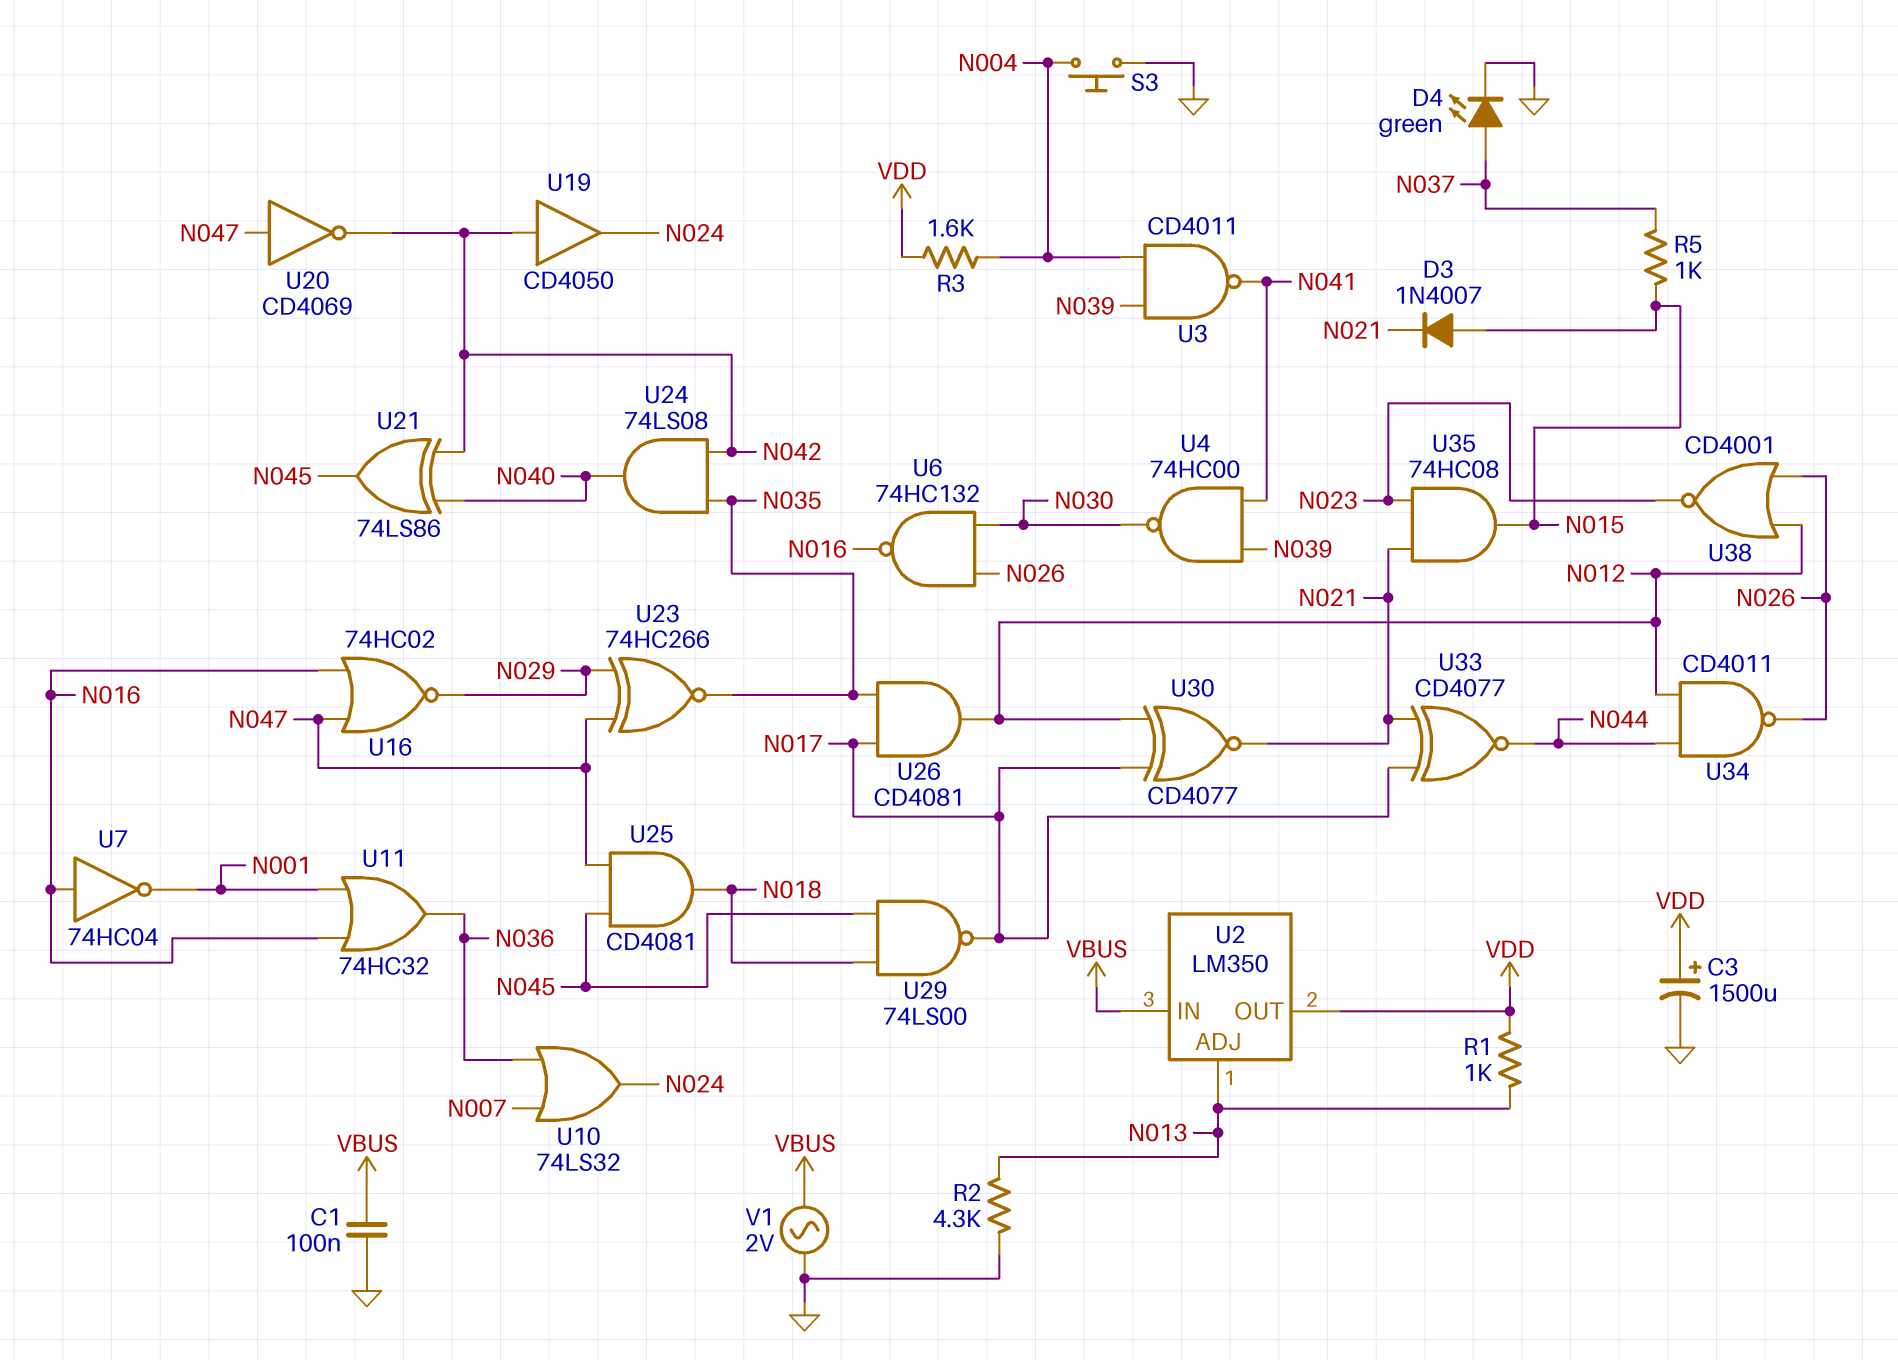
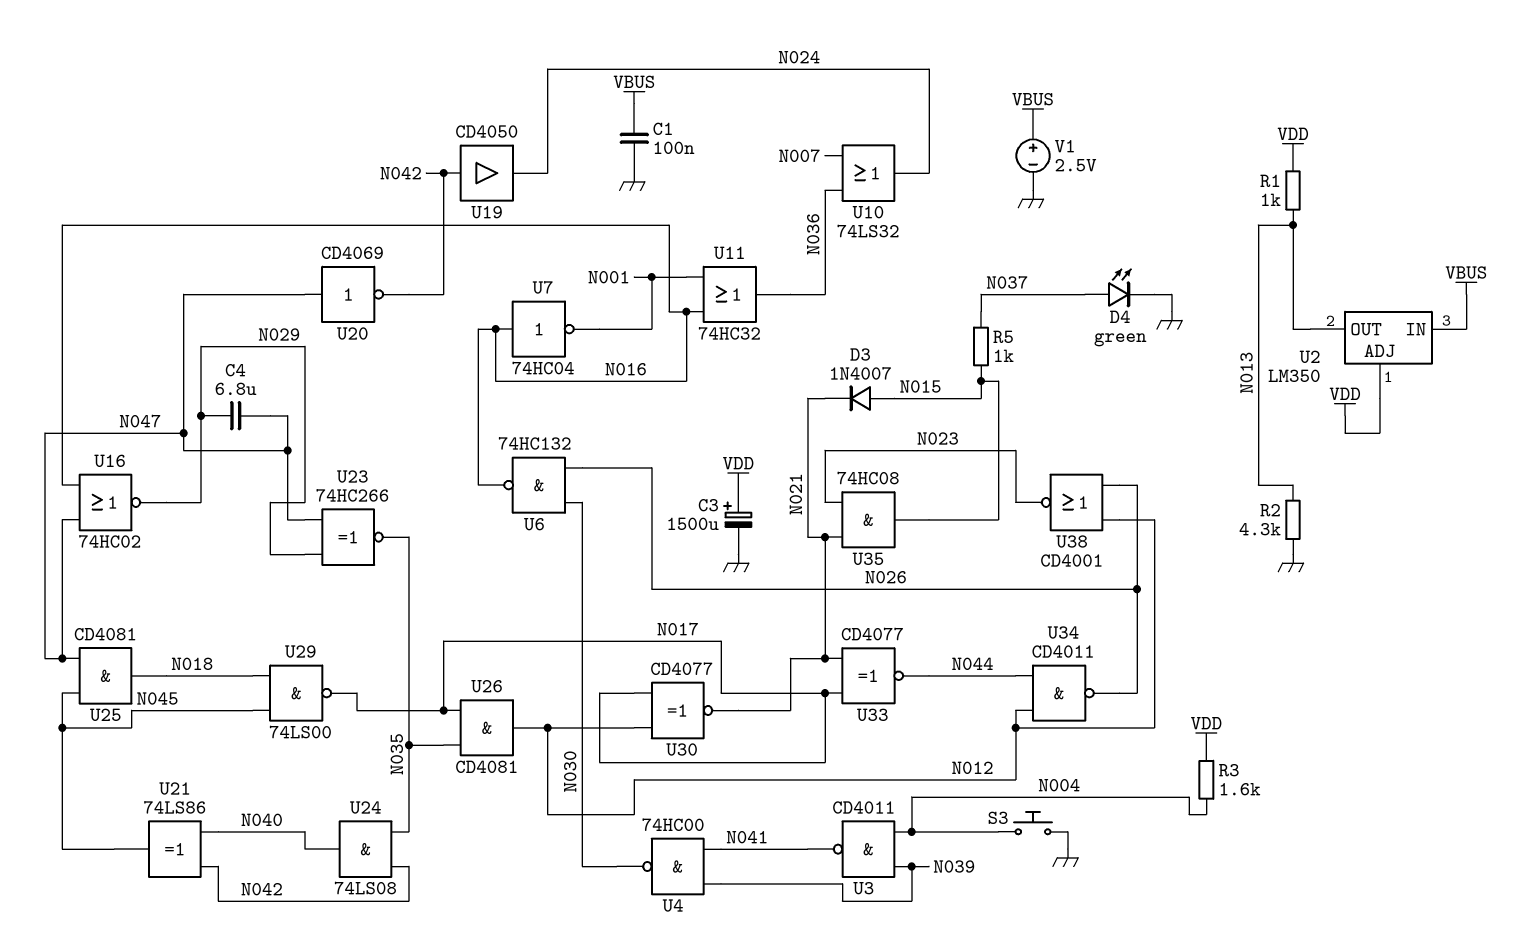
C4: none -> 6.8uF (N029, N047)
U2 pin ADJ: N013 -> VDD
U2 pin OUT: VDD -> N013
V1: AC 2V (GND, VBUS) -> 2.5V (plus VBUS, minus GND)

